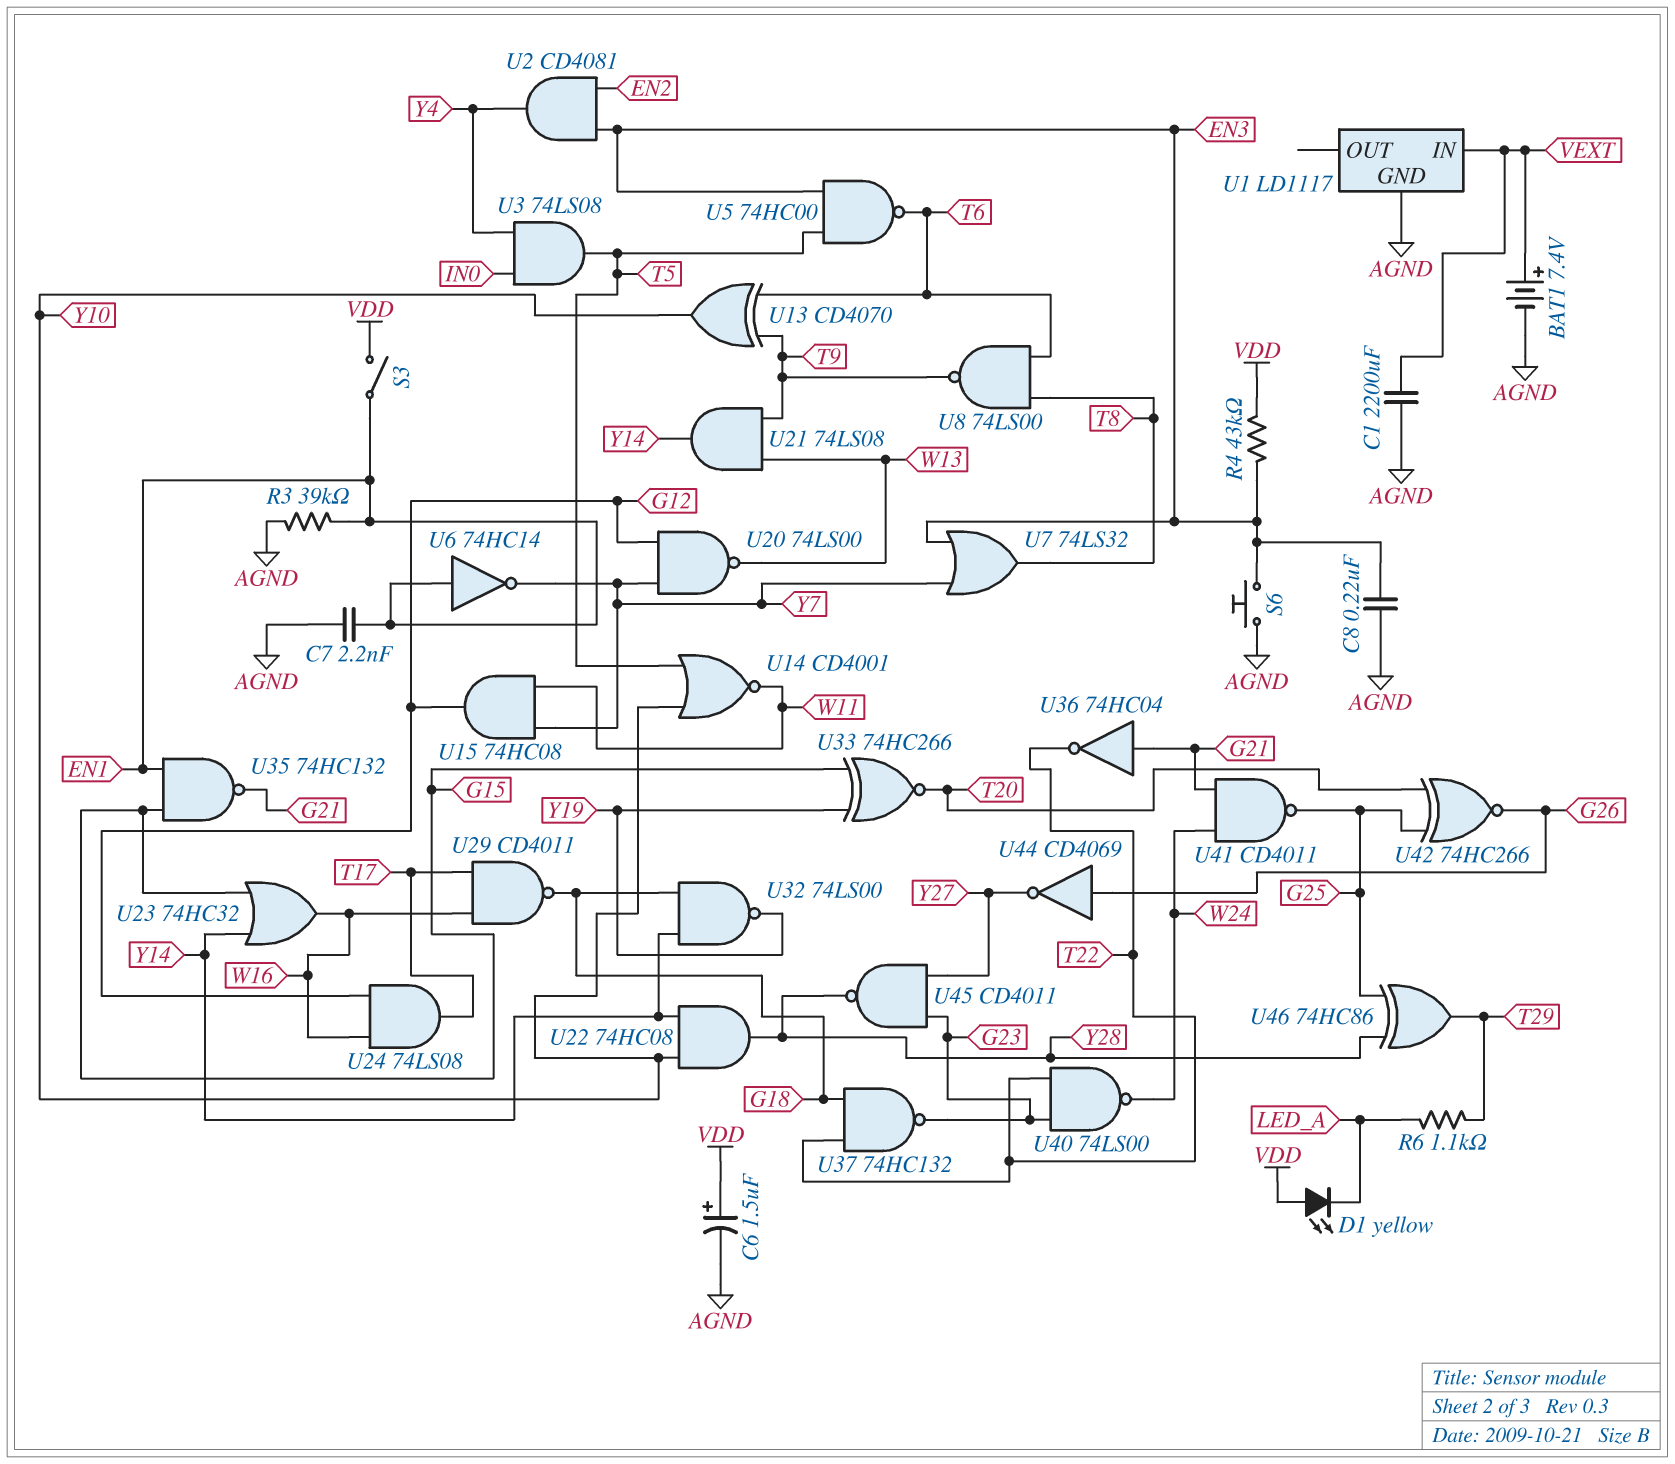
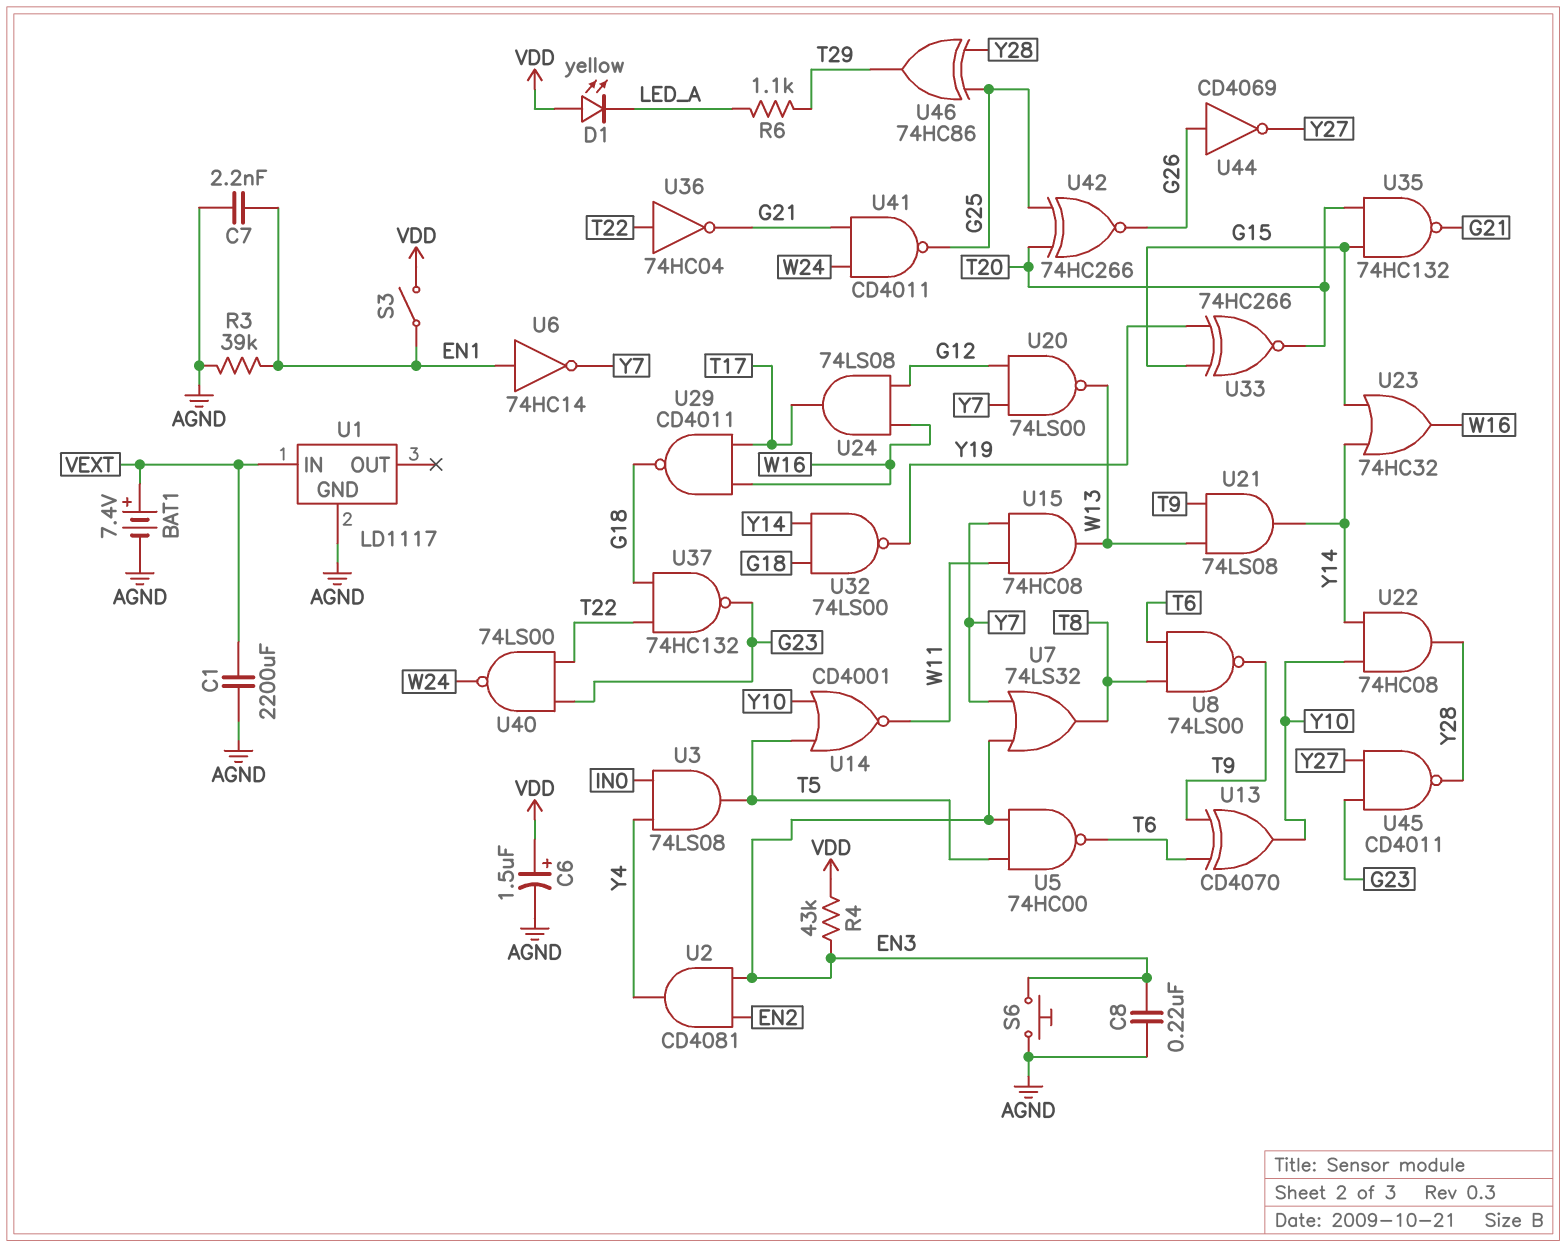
U15: AND 74HC08 (in W11, in Y7, out G12) -> AND 74HC08 (in W11, in Y7, out W13)
U35: NAND 74HC132 (in EN1, in G15, out G21) -> NAND 74HC132 (in G15, in T20, out G21)
U36: NOT 74HC04 (in G21, out T22) -> NOT 74HC04 (in T22, out G21)

